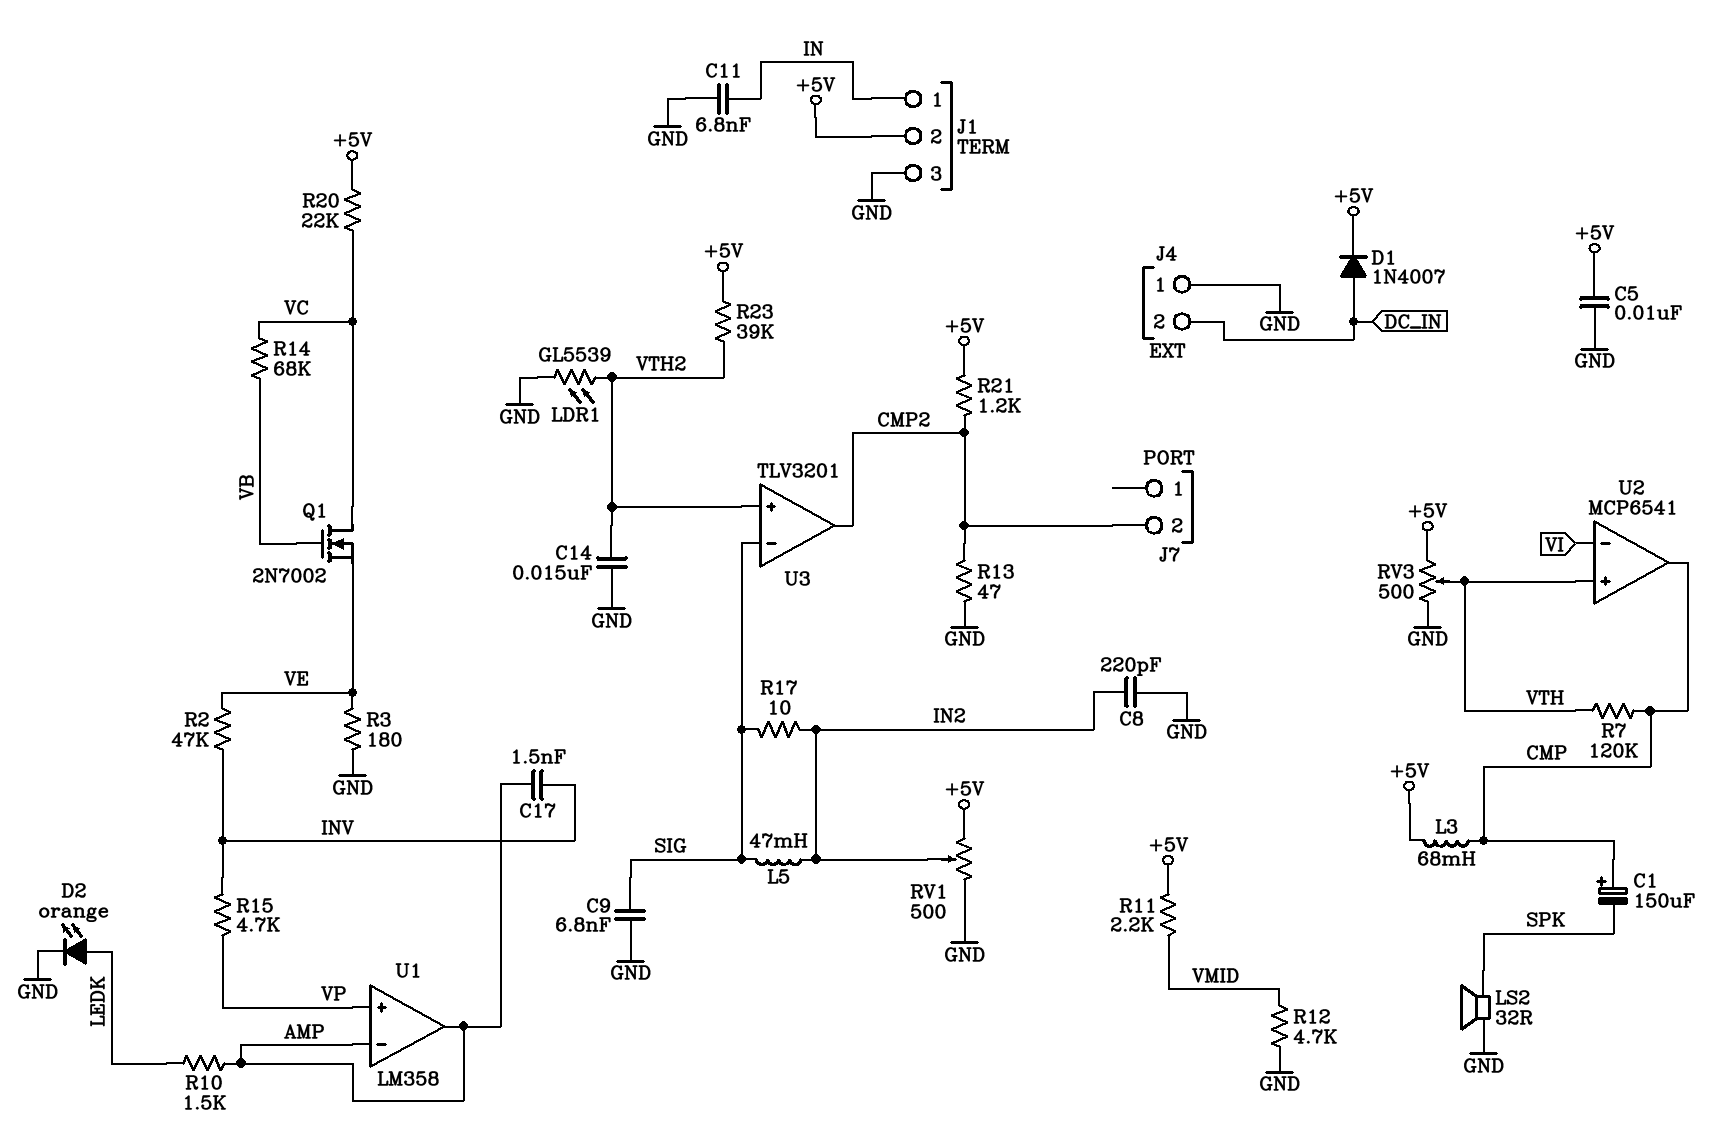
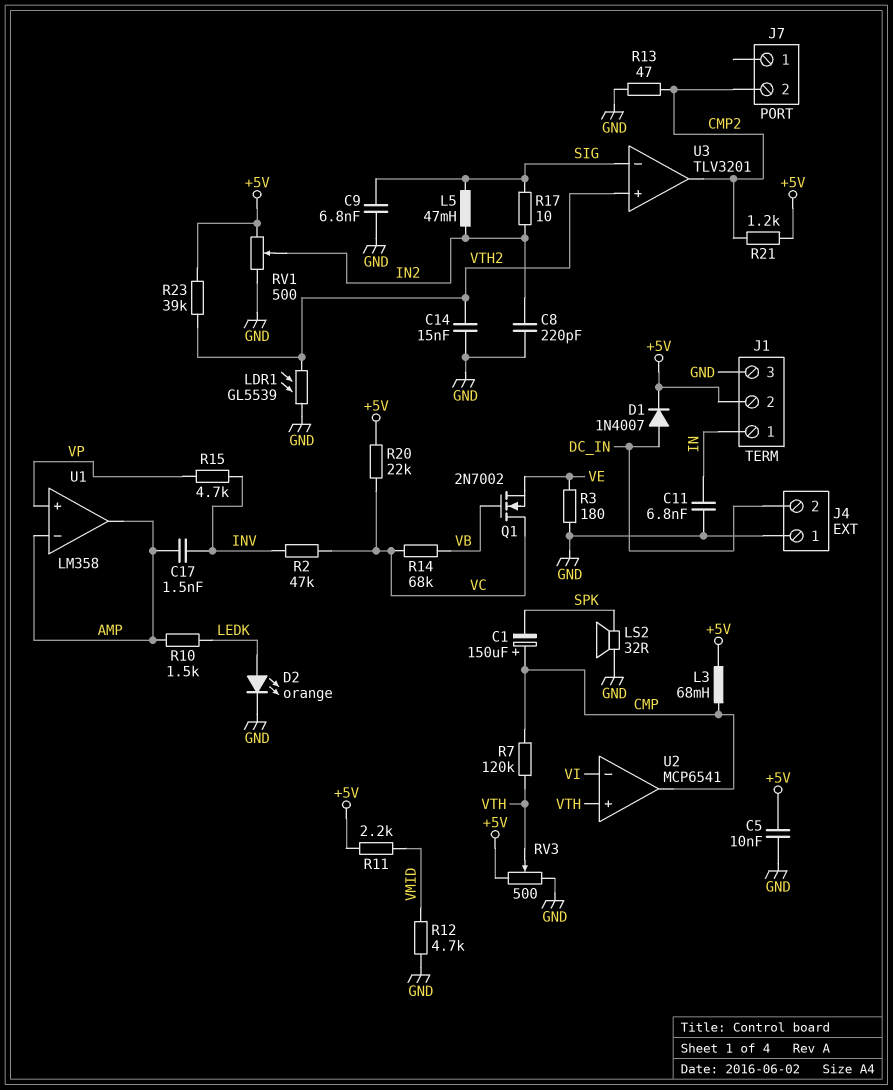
R2: 47k (INV, VE) -> 47k (INV, VC)

